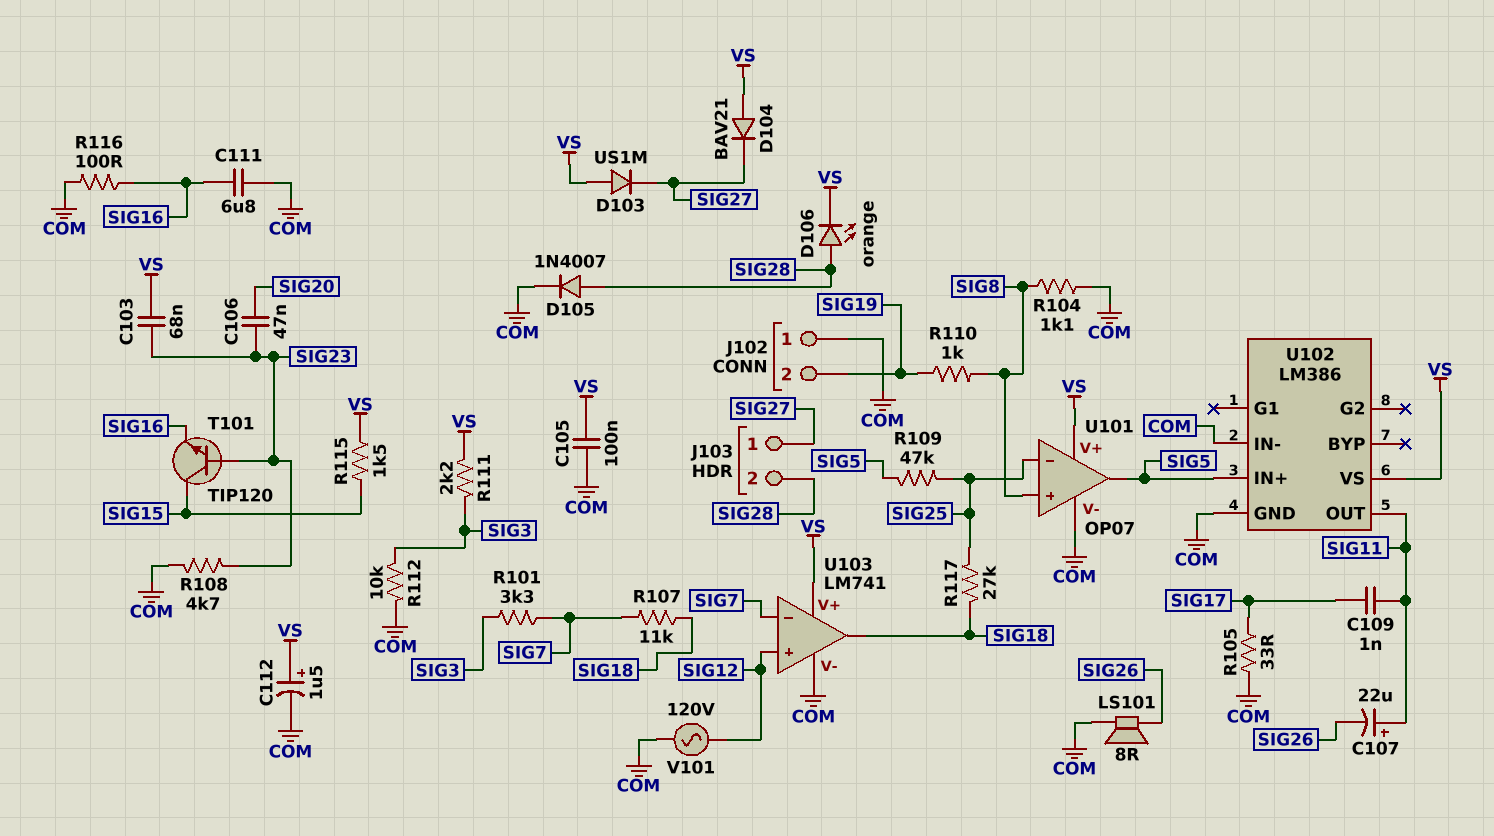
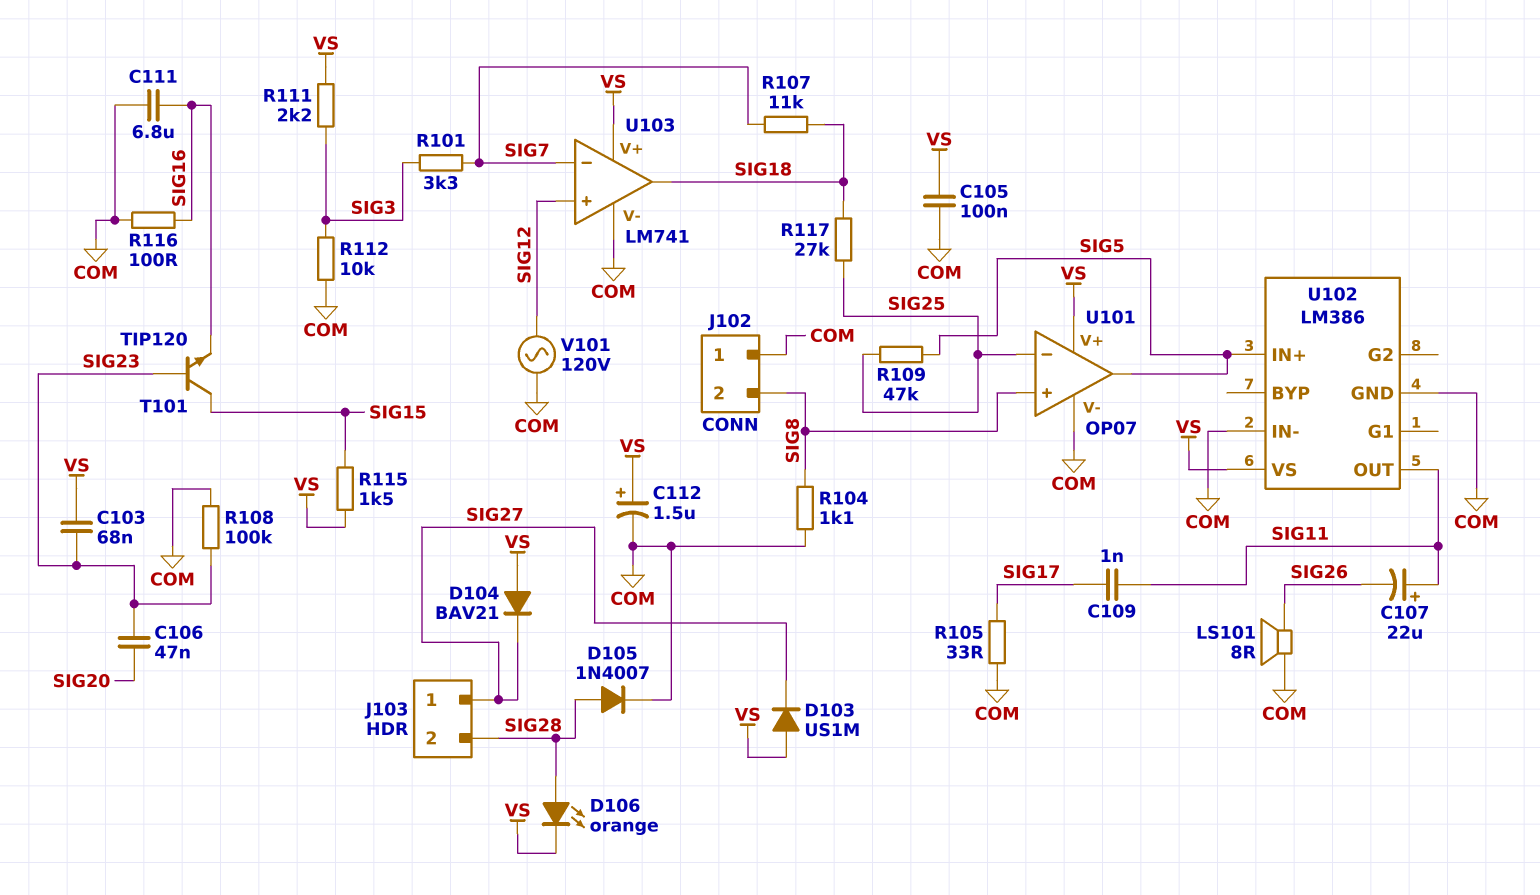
J102 pin 2: SIG19 -> SIG8
R108: 4.7k (COM, SIG23) -> 100k (COM, SIG23)
R110: 1k (SIG8, SIG19) -> none

